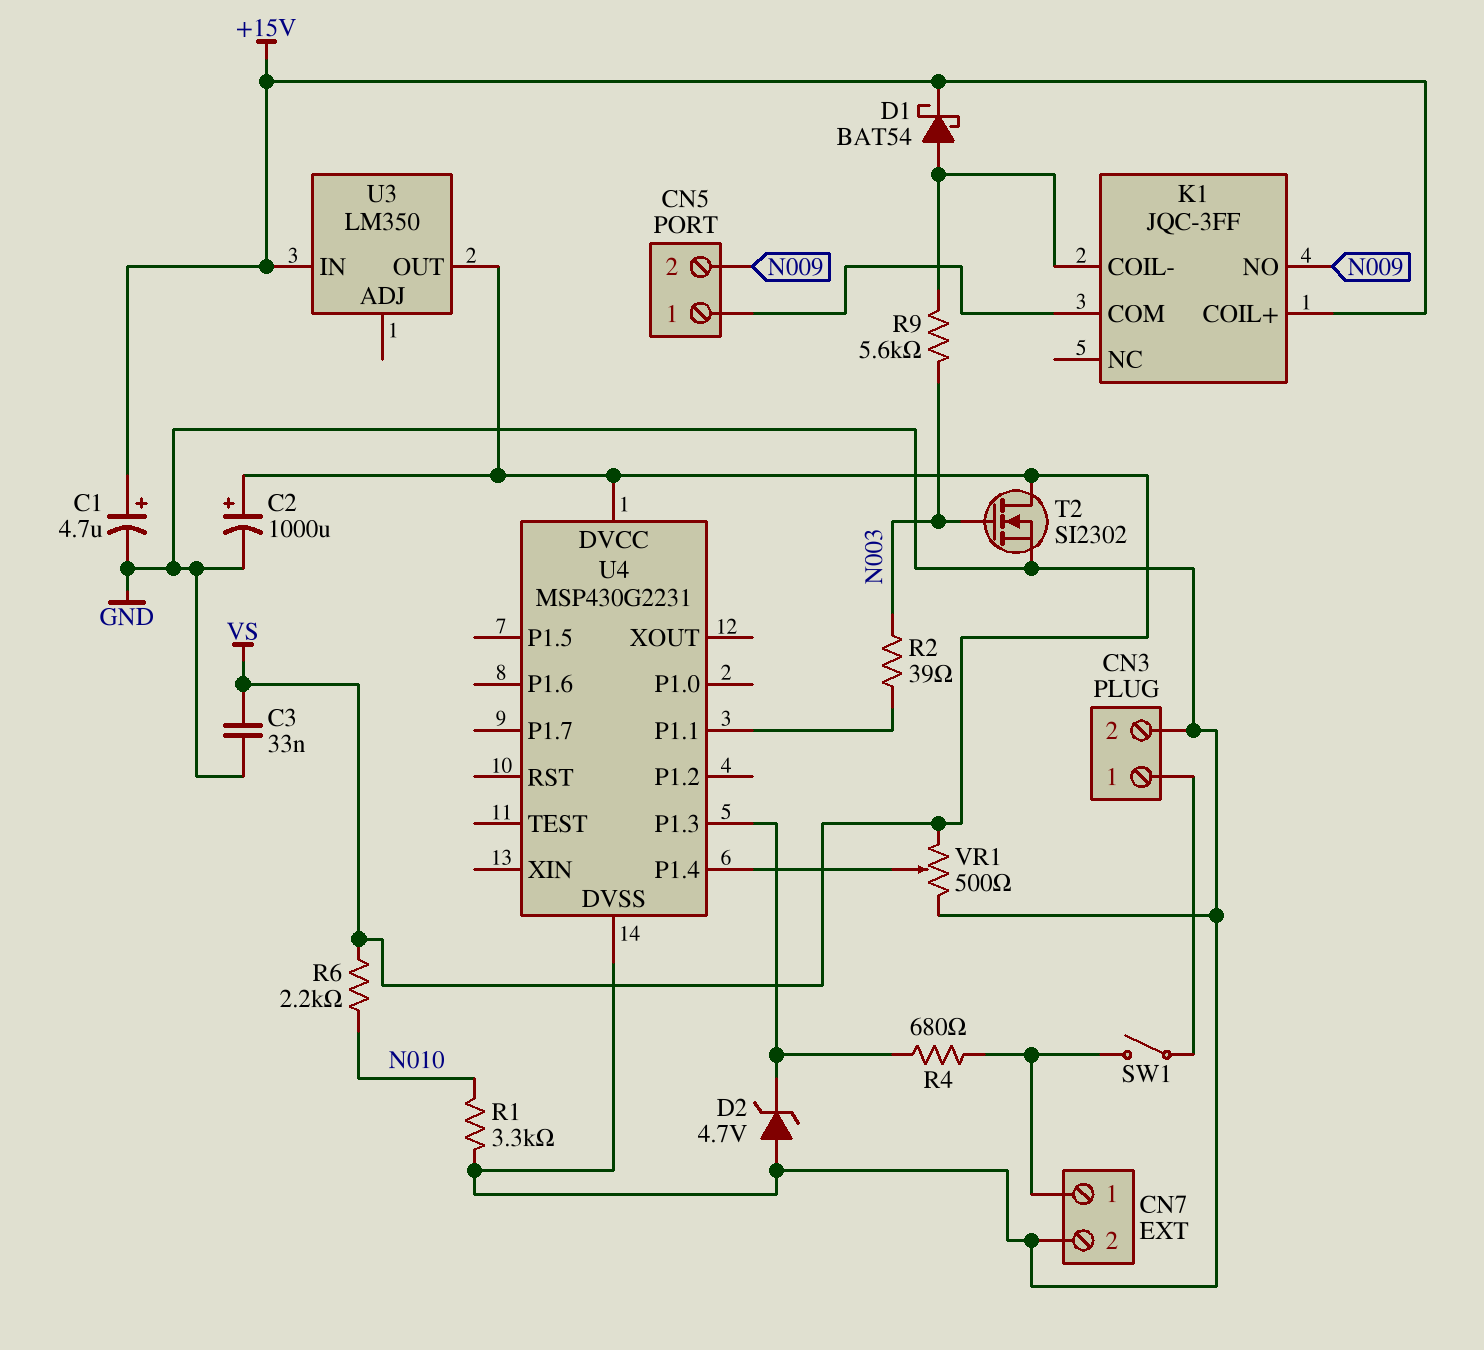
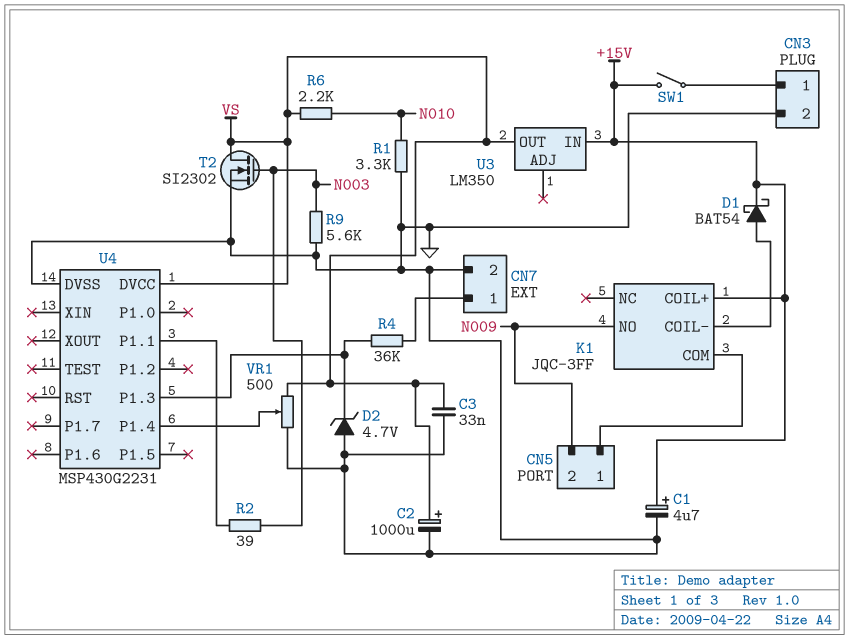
R4: 680 (CN7/1, U4/P1.3) -> 36k (CN7/1, U4/P1.3)
R9: 5.6k (K1/COIL-, N003) -> 5.6k (GND, N003)
SW1: switch (CN3/1, CN7/1) -> switch (+15V, CN3/1)

